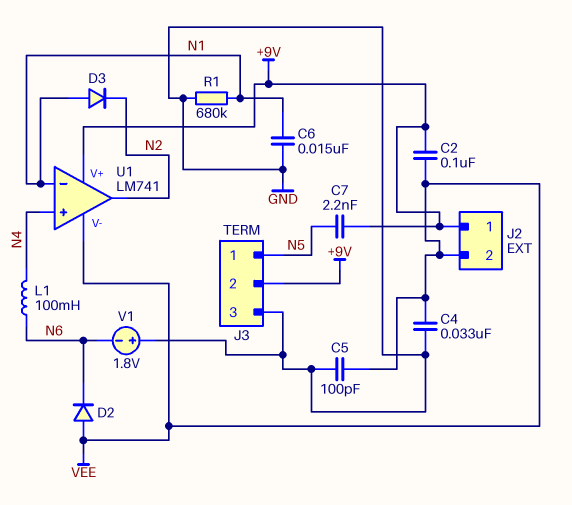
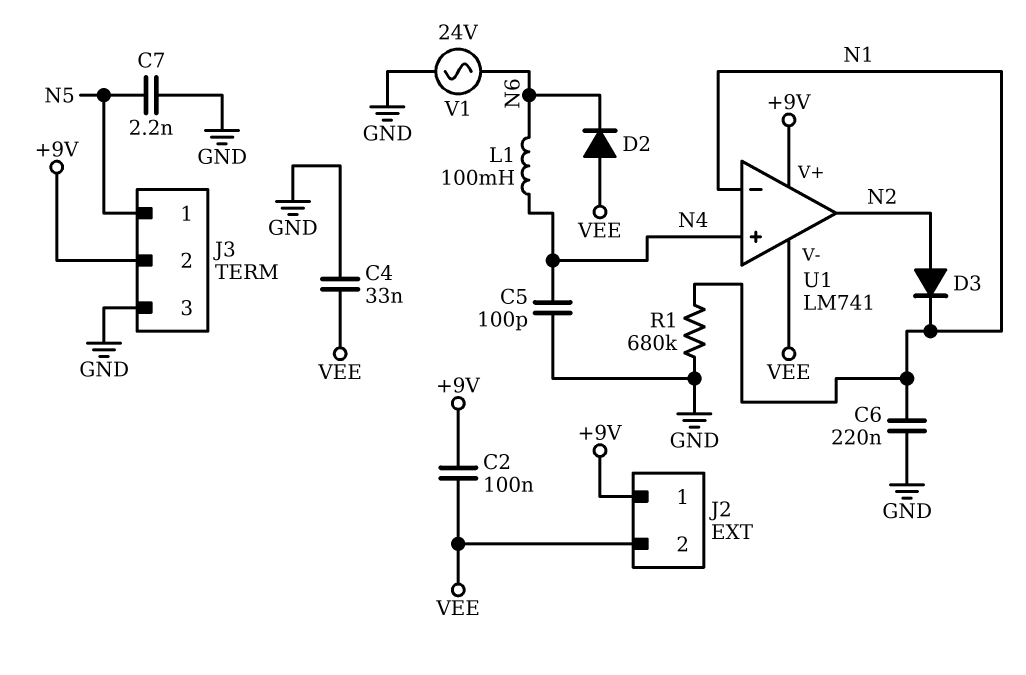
C5: 100pF (GND, VEE) -> 100pF (GND, N4)
C6: 15nF (GND, N1) -> 220nF (GND, N1)
C7: 2.2nF (+9V, N5) -> 2.2nF (GND, N5)
D3: diode (A N1, K N2) -> diode (A N2, K N1)
V1: 1.8V (plus GND, minus N6) -> AC 24V (GND, N6)

